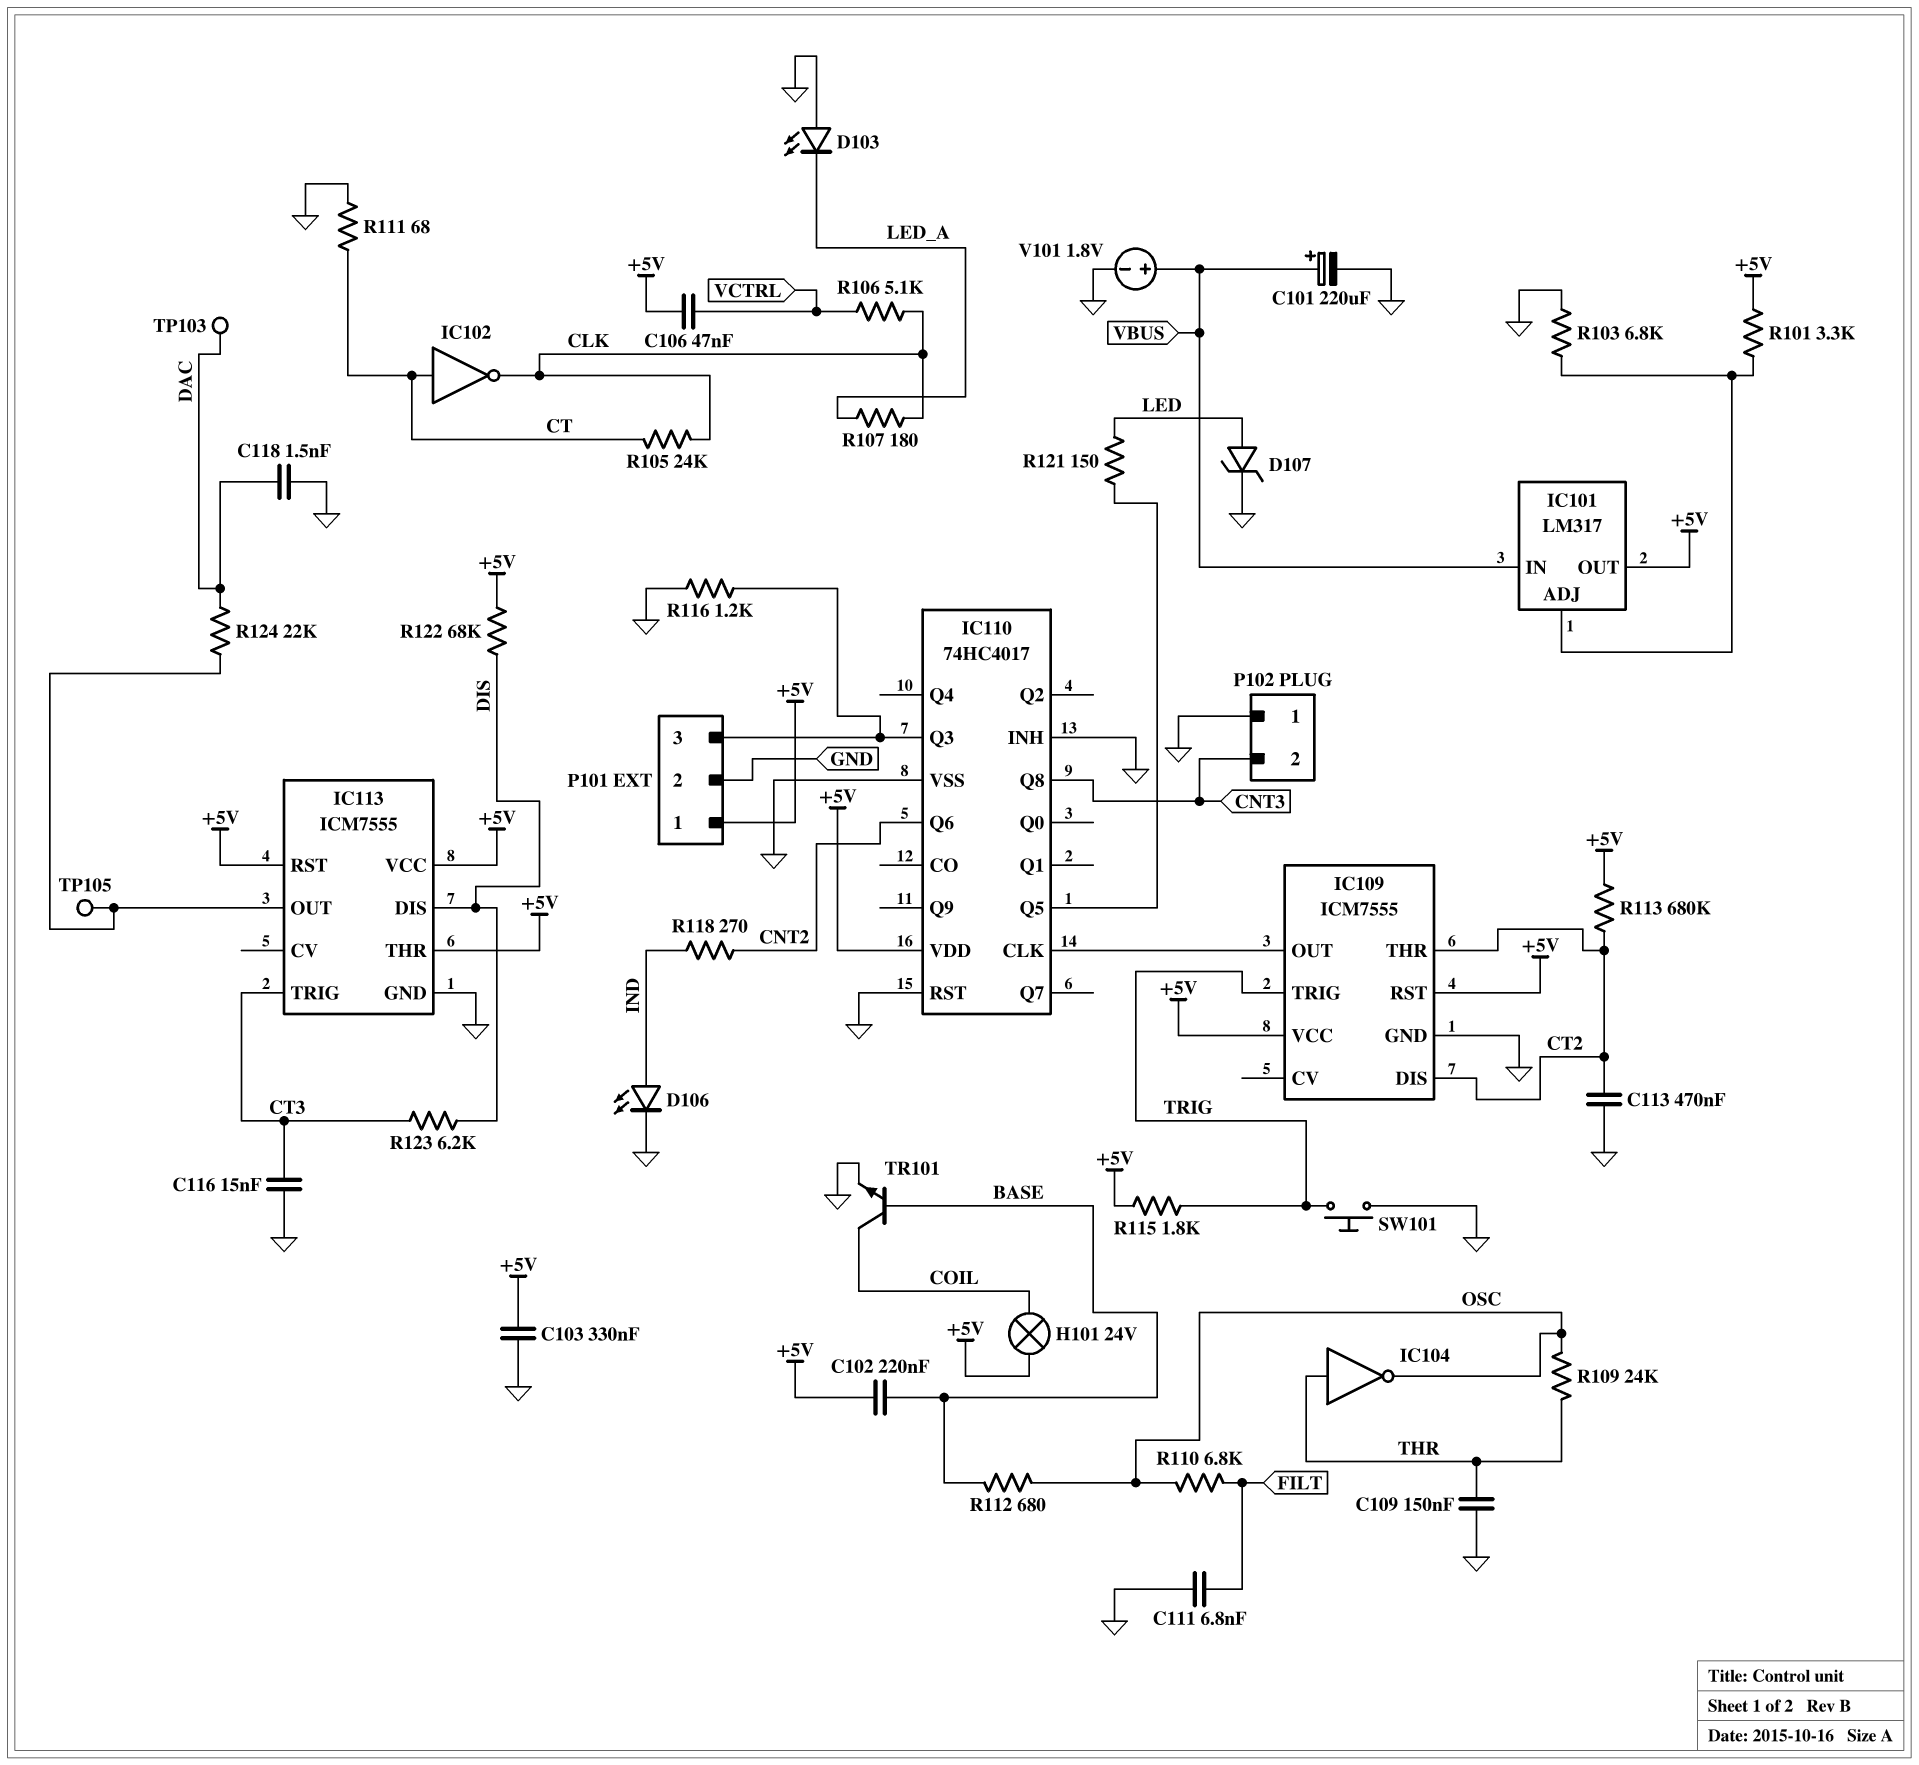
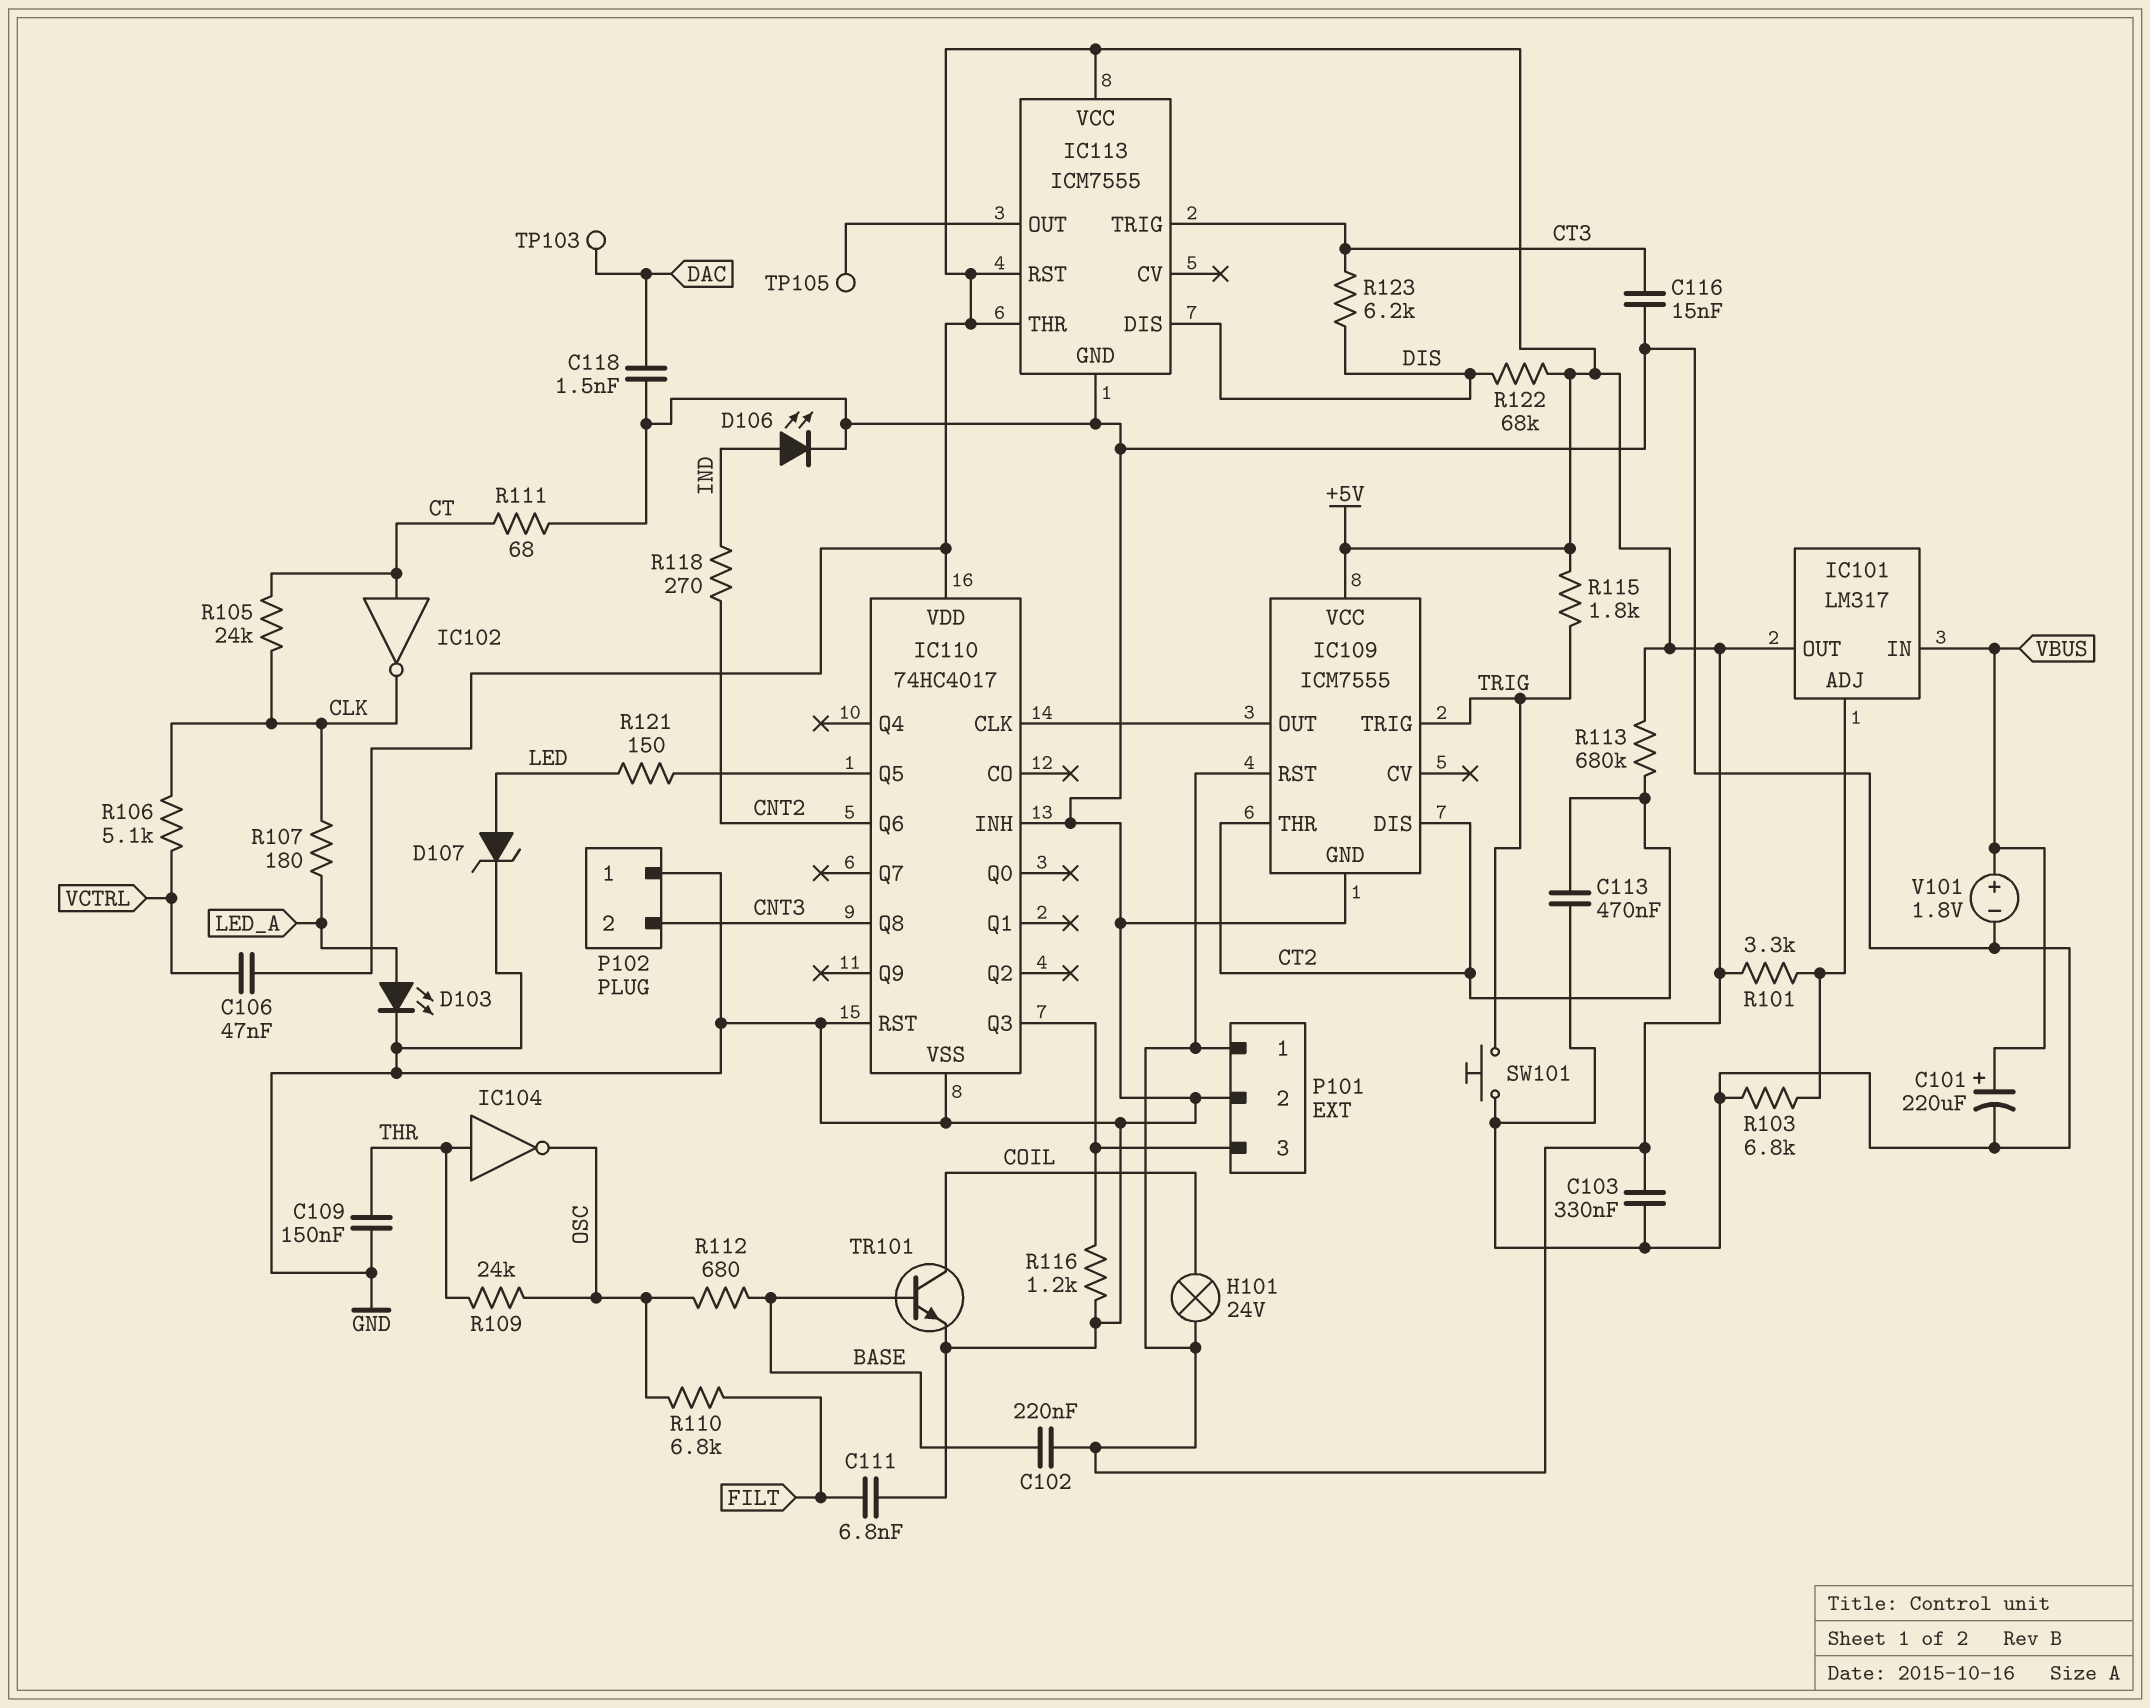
D103: LED (A GND, K LED_A) -> LED (A LED_A, K GND)
R124: 22k (DAC, IC113/OUT) -> none

